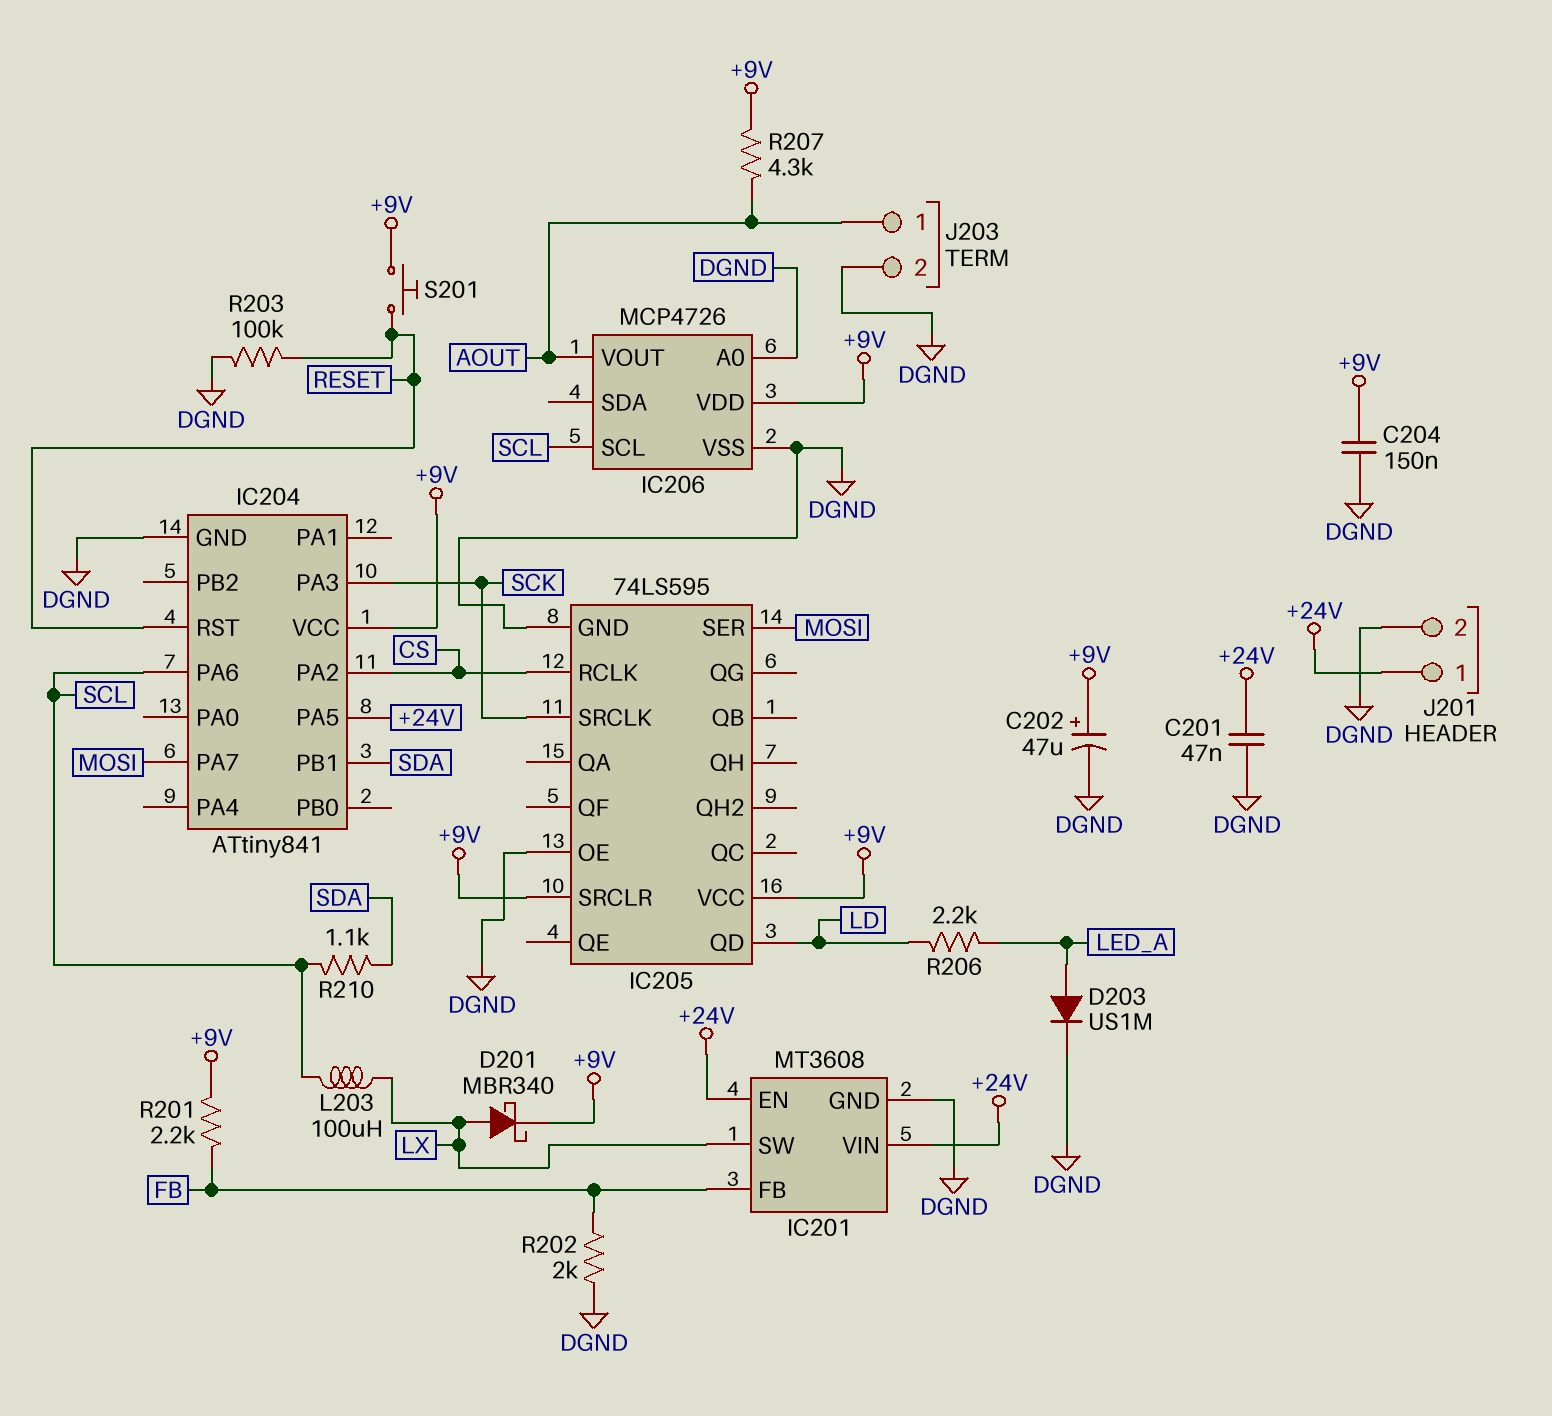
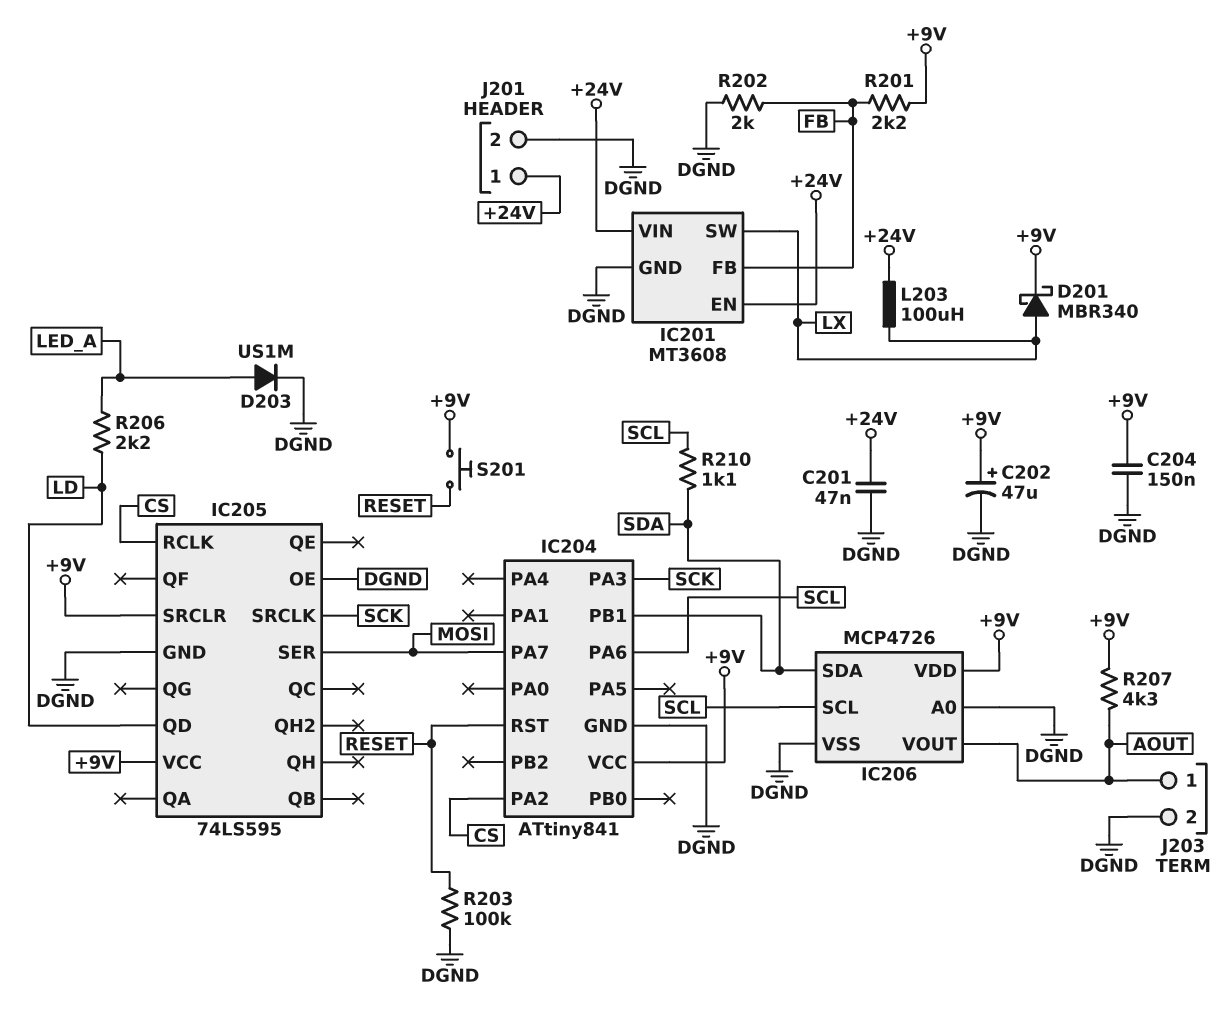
IC204 pin PA5: +24V -> none
IC206 pin SDA: none -> SDA
L203: 100uH (LX, SCL) -> 100uH (+24V, LX)

